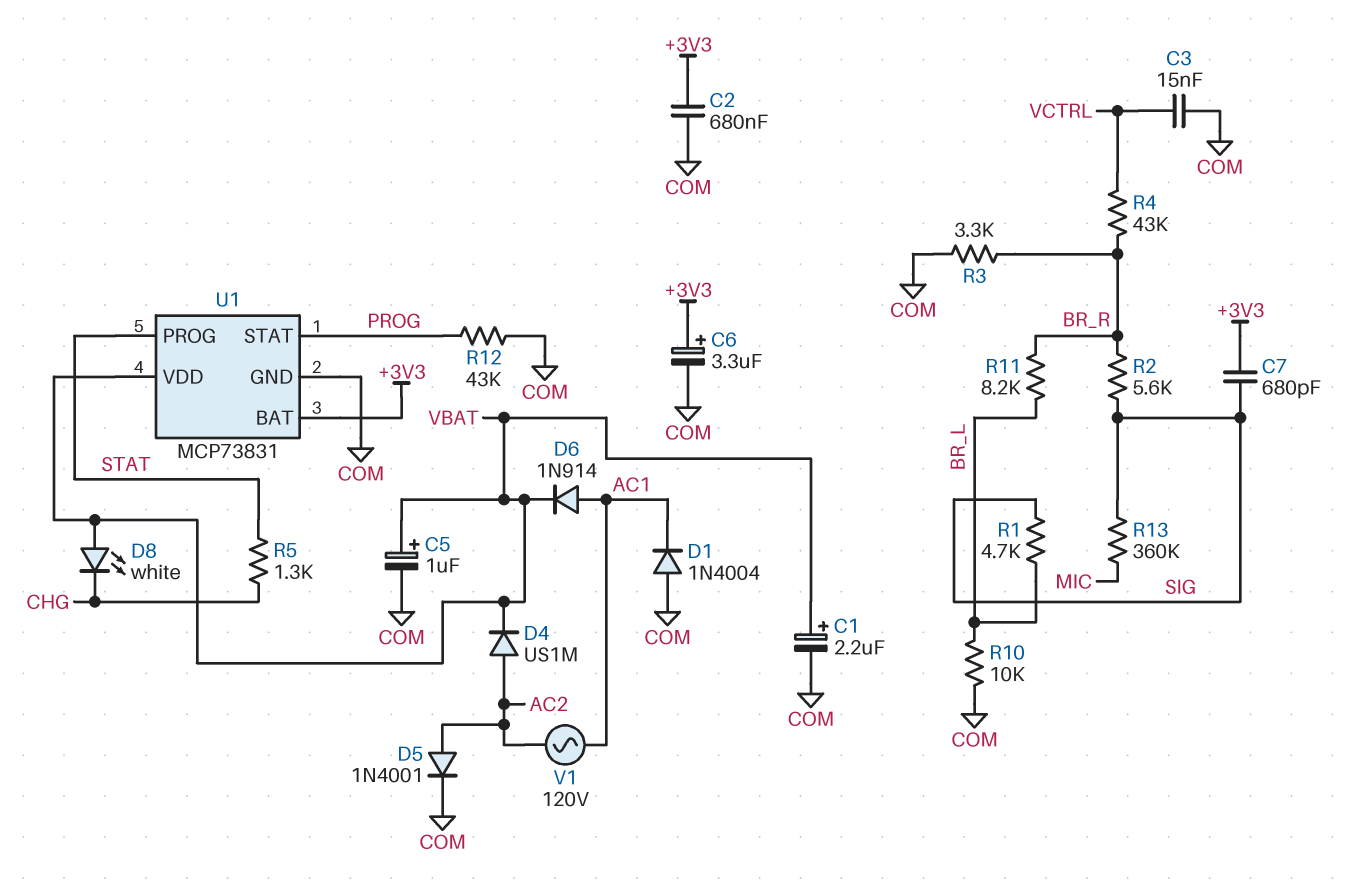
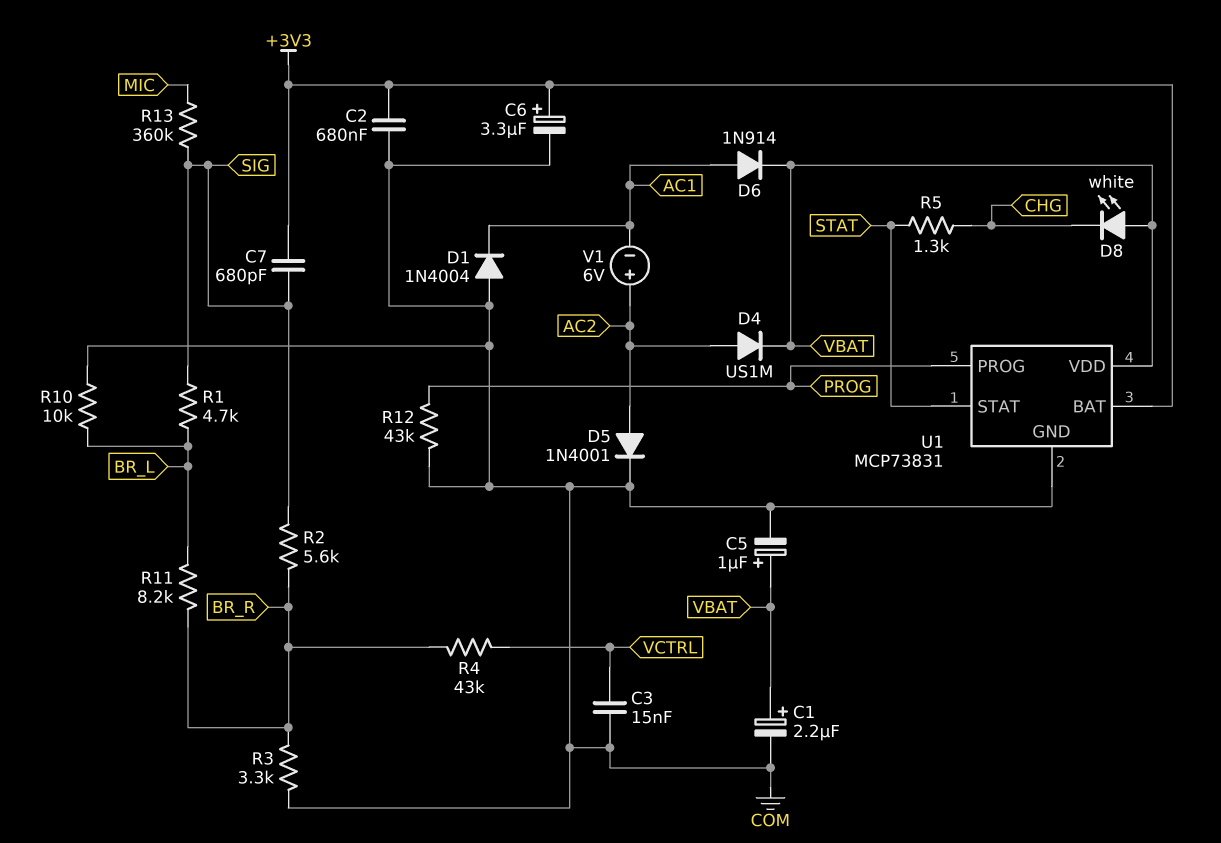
U1 pin PROG: STAT -> PROG
U1 pin STAT: PROG -> STAT
V1: AC 120V (AC1, AC2) -> 6V (plus AC2, minus AC1)

